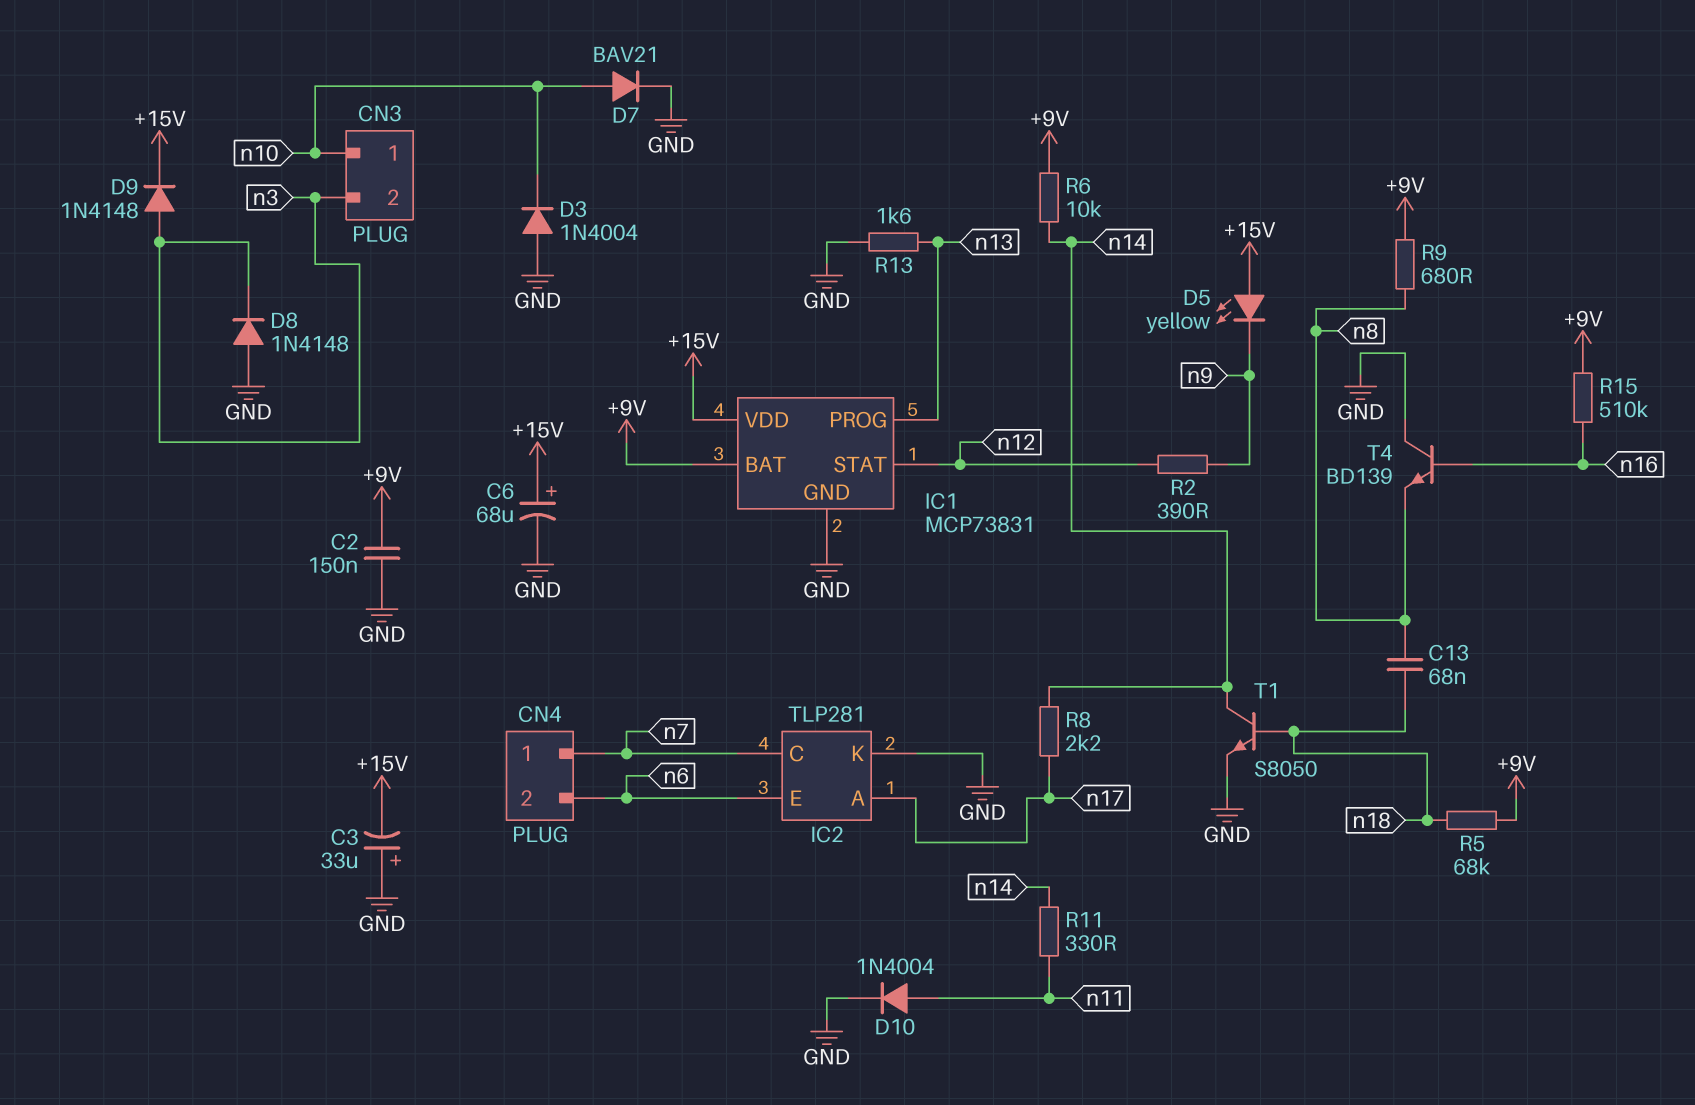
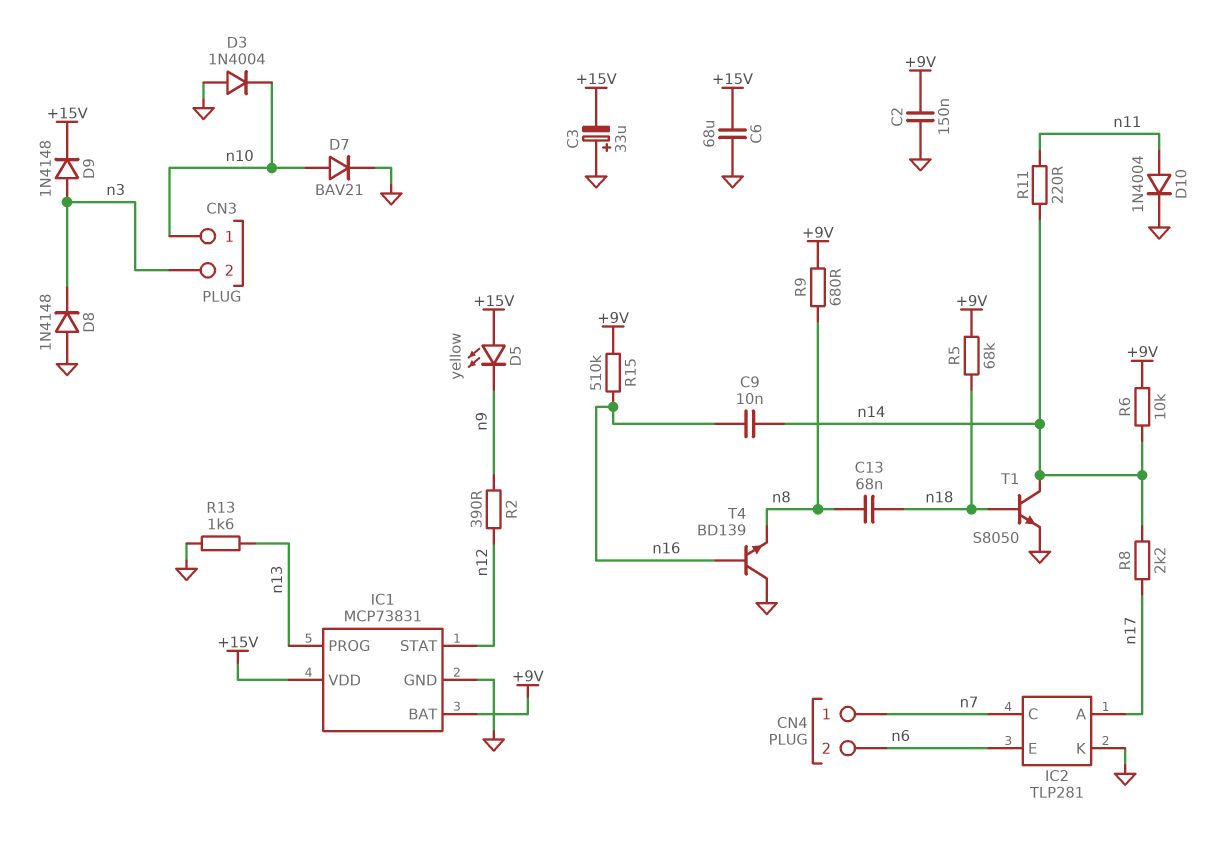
C6: 68uF (plus +15V, minus GND) -> 68uF (+15V, GND)
C9: none -> 10nF (n14, n16)
R11: 330 (n11, n14) -> 220 (n11, n14)

